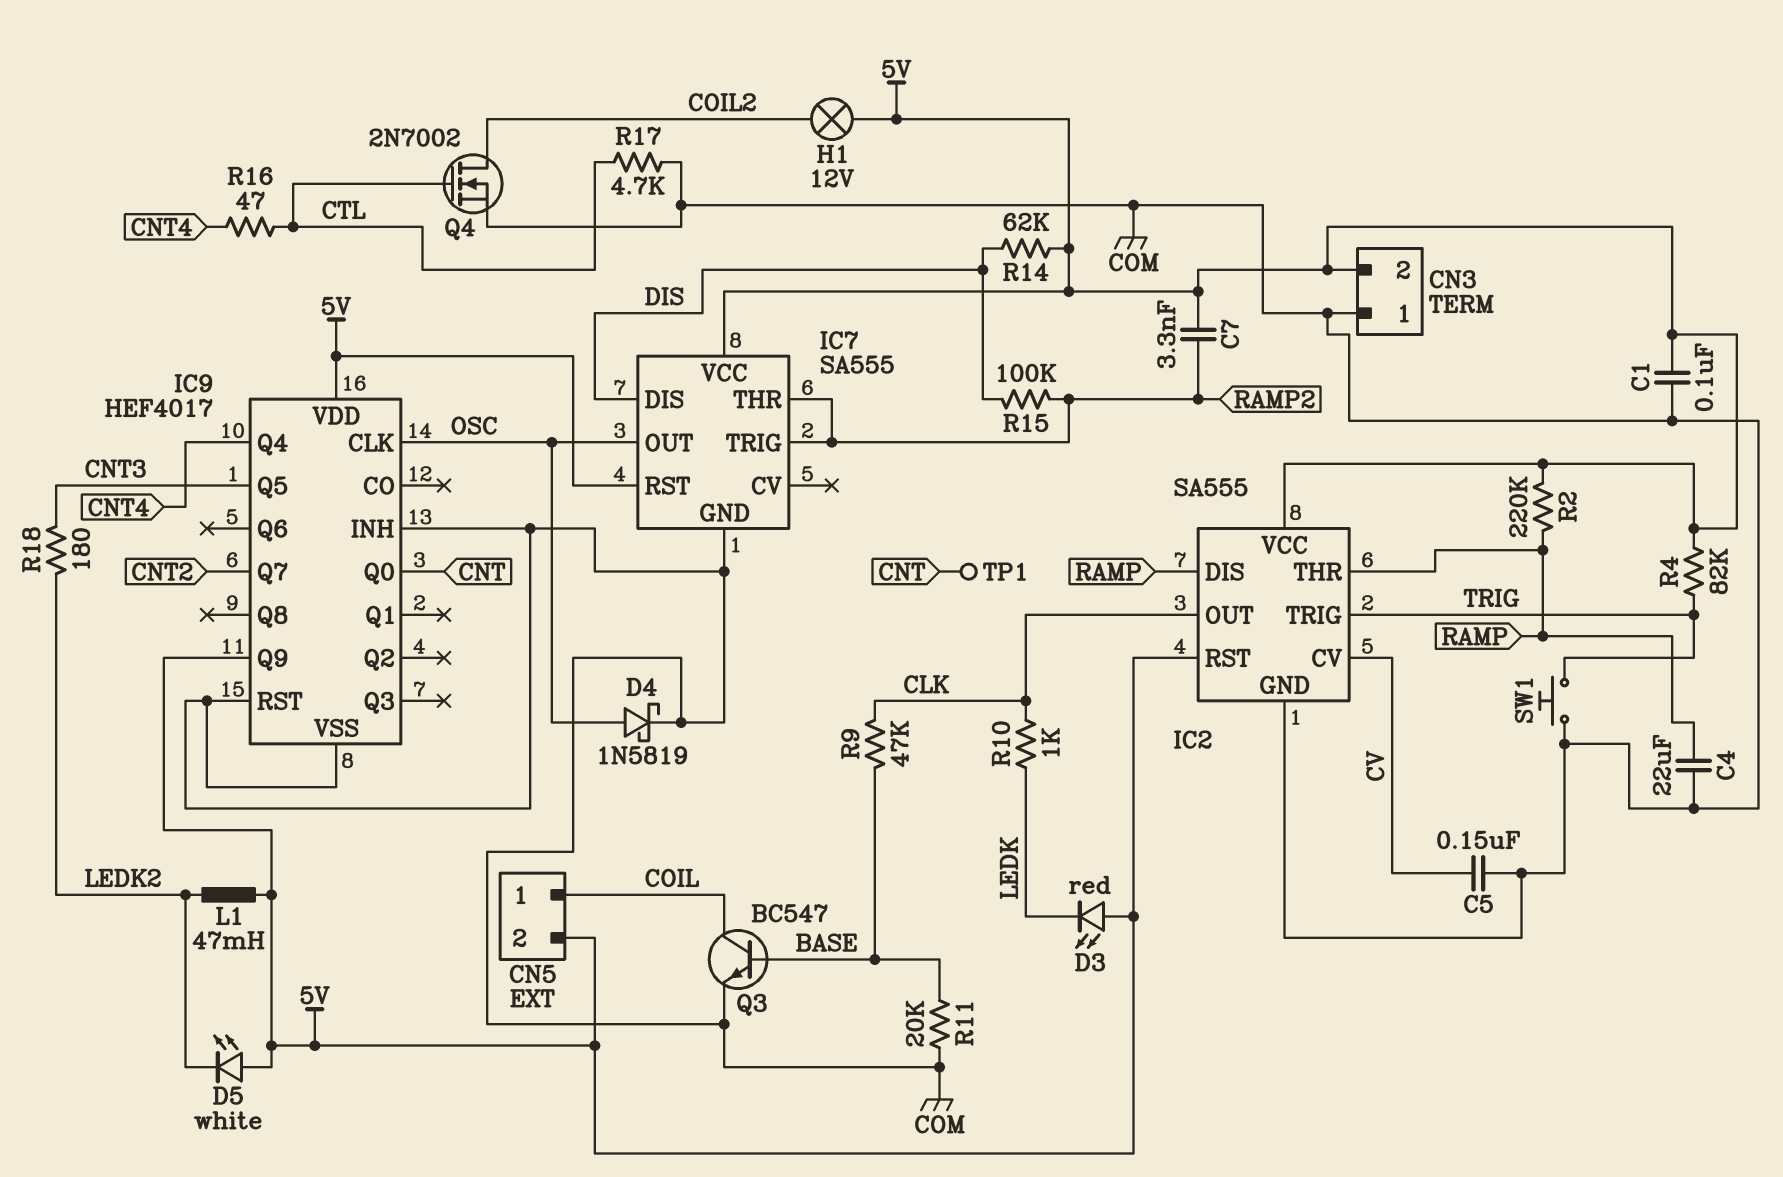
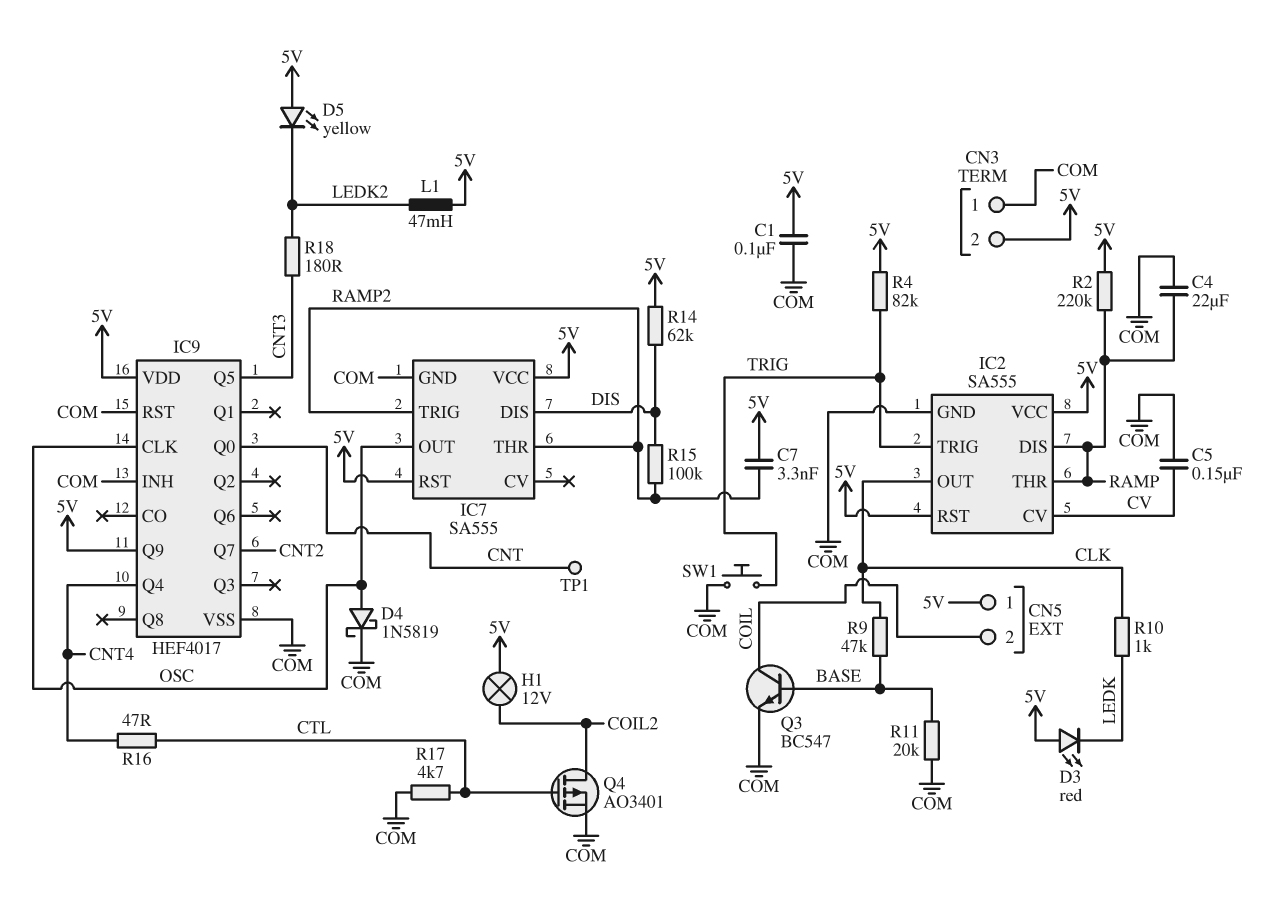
CN5 pin 1: COIL -> 5V
CN5 pin 2: 5V -> COIL
D5: LED white (A 5V, K LEDK2) -> LED yellow (A 5V, K LEDK2)
Q4: NMOS 2N7002 (G CTL, D COIL2, S COM) -> PMOS AO3401 (G CTL, D COIL2, S COM)

